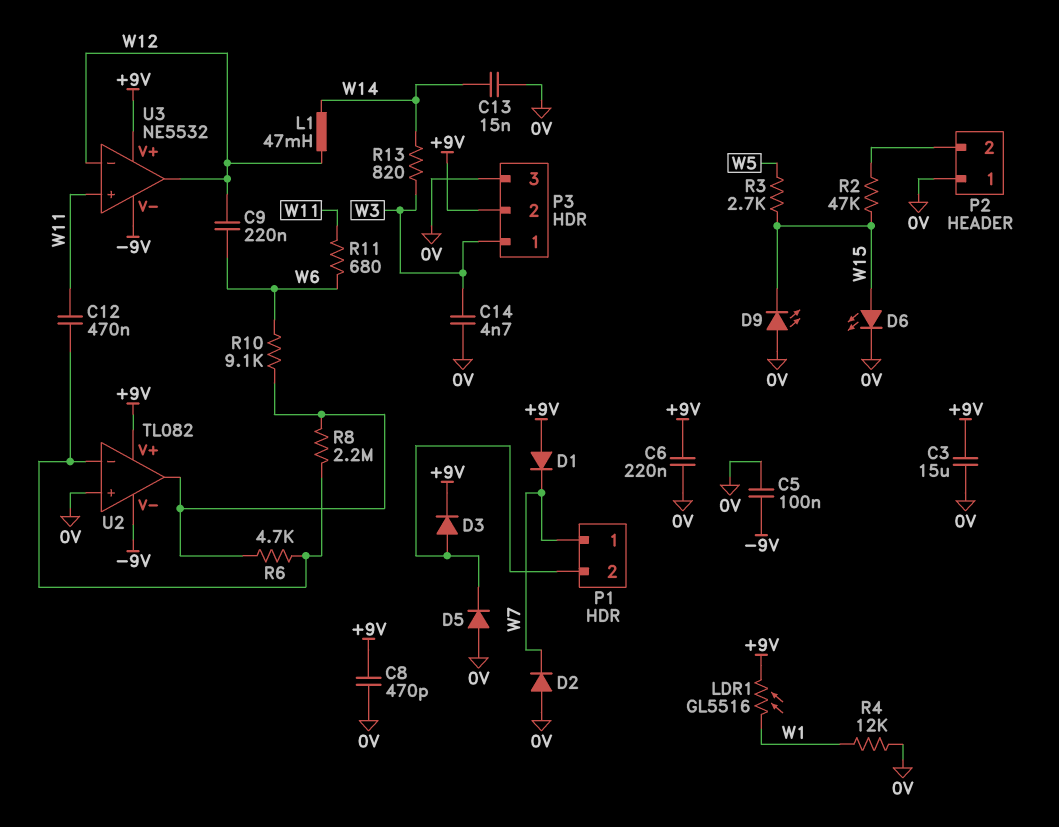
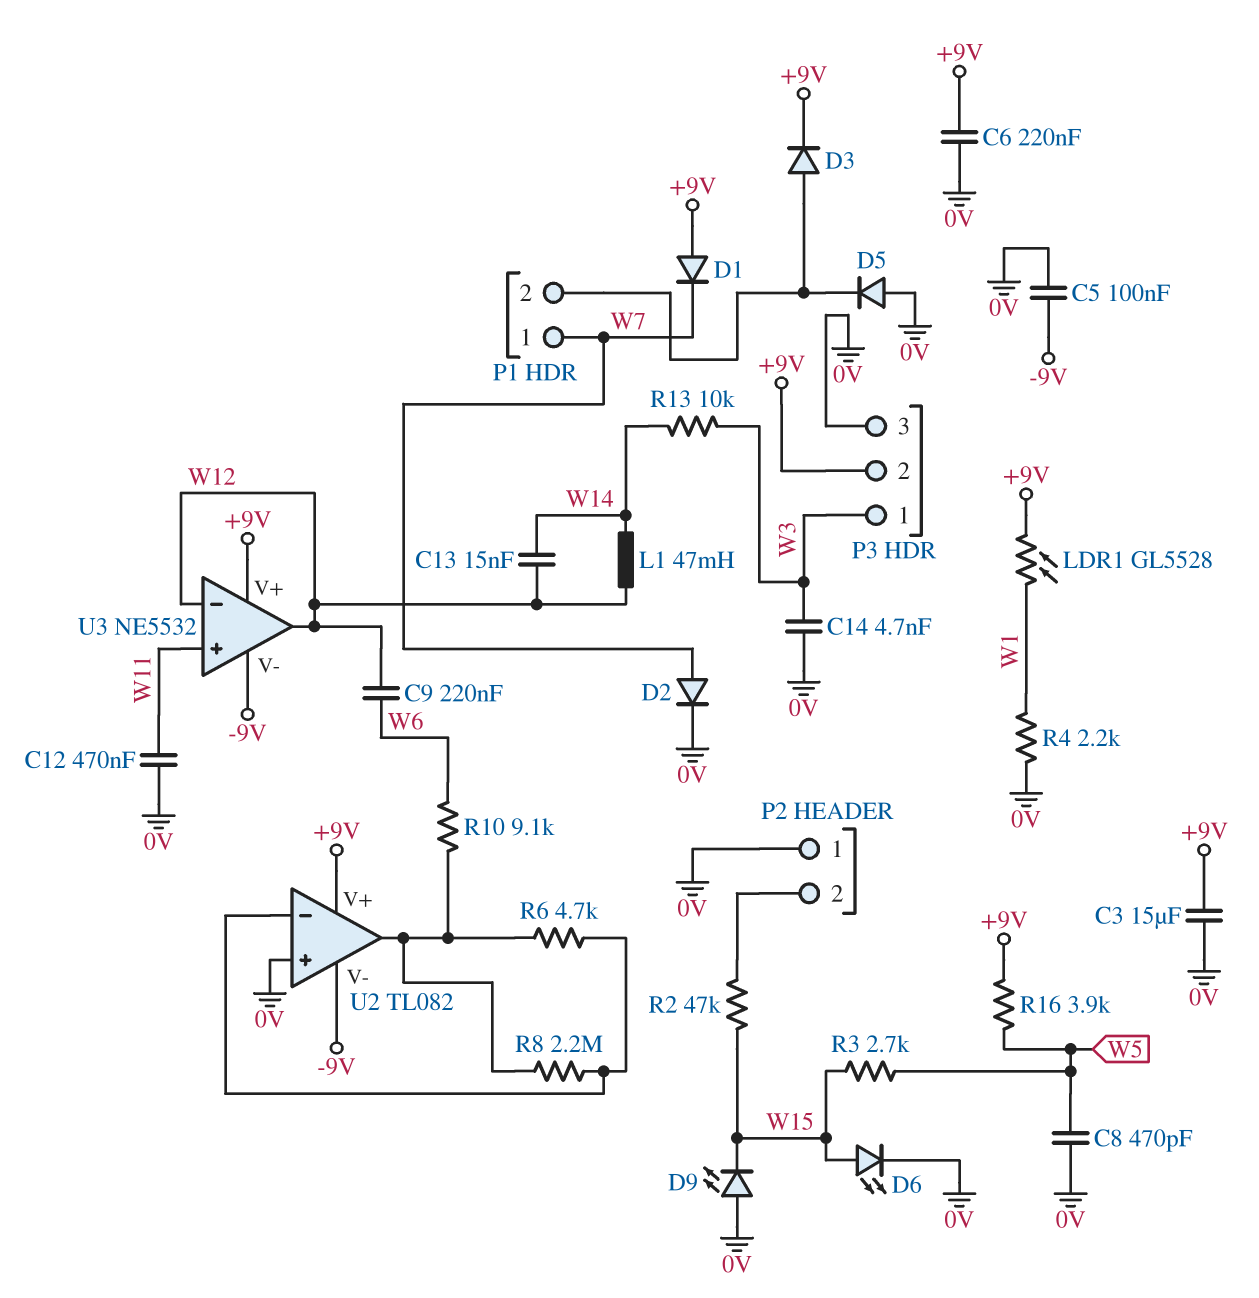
C8: 470pF (+9V, 0V) -> 470pF (0V, W5)
C12: 470nF (U2/in-, W11) -> 470nF (0V, W11)
C13: 15nF (0V, W14) -> 15nF (W12, W14)
D2: diode (A 0V, K W7) -> diode (A W7, K 0V)
LDR1: GL5516 (+9V, W1) -> GL5528 (+9V, W1)
R4: 12k (0V, W1) -> 2.2k (0V, W1)
R11: 680 (W6, W11) -> none
R13: 820 (W3, W14) -> 10k (W3, W14)
R16: none -> 3.9k (+9V, W5)

